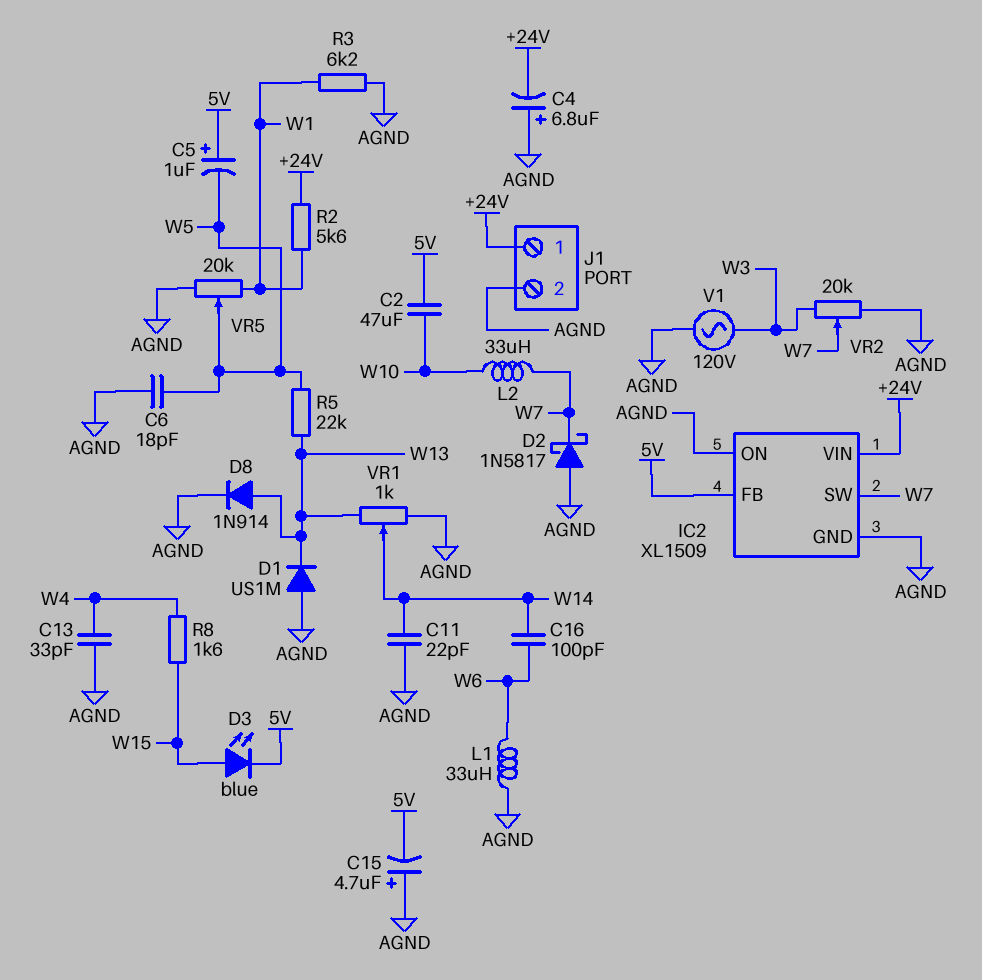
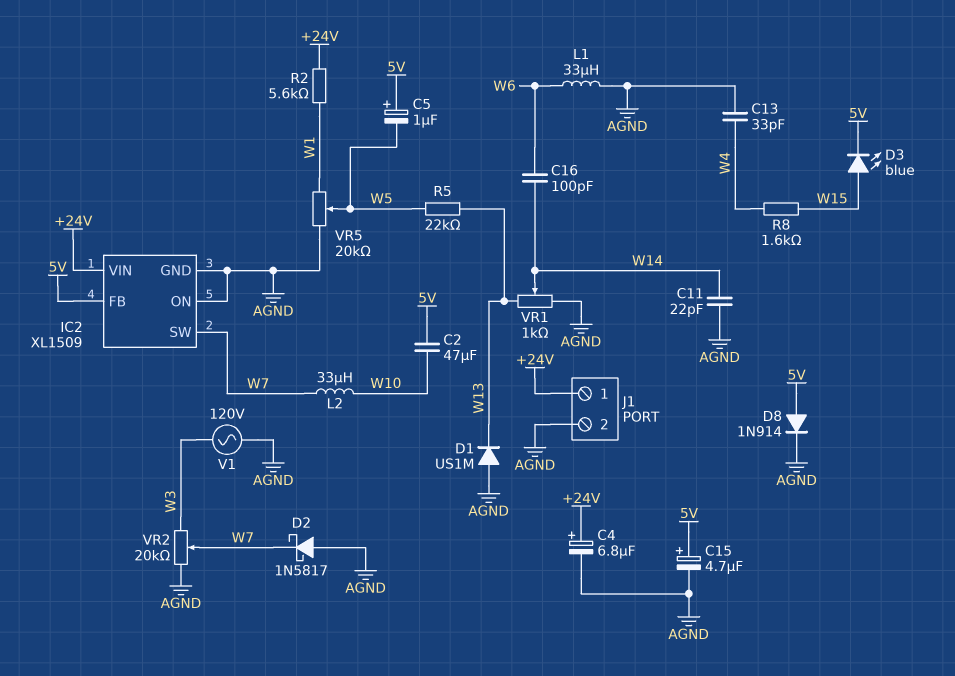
C4: 6.8uF (plus AGND, minus +24V) -> 6.8uF (plus +24V, minus AGND)
C6: 18pF (AGND, W5) -> none
C15: 4.7uF (plus AGND, minus 5V) -> 4.7uF (plus 5V, minus AGND)
D8: diode 1N914 (A W13, K AGND) -> diode 1N914 (A 5V, K AGND)
R3: 6.2k (AGND, W1) -> none

